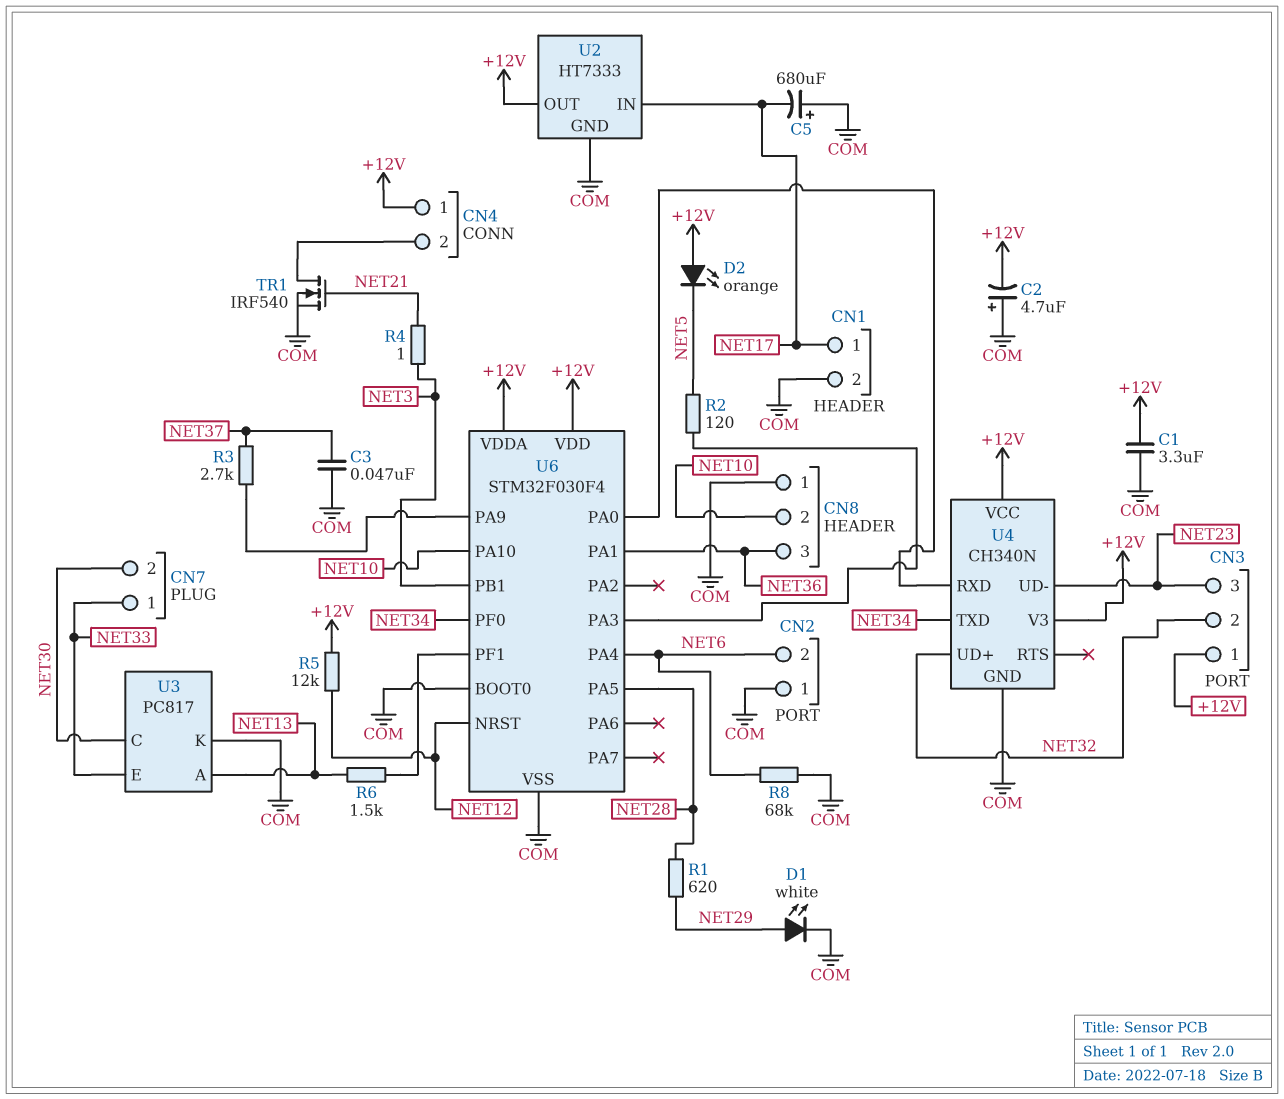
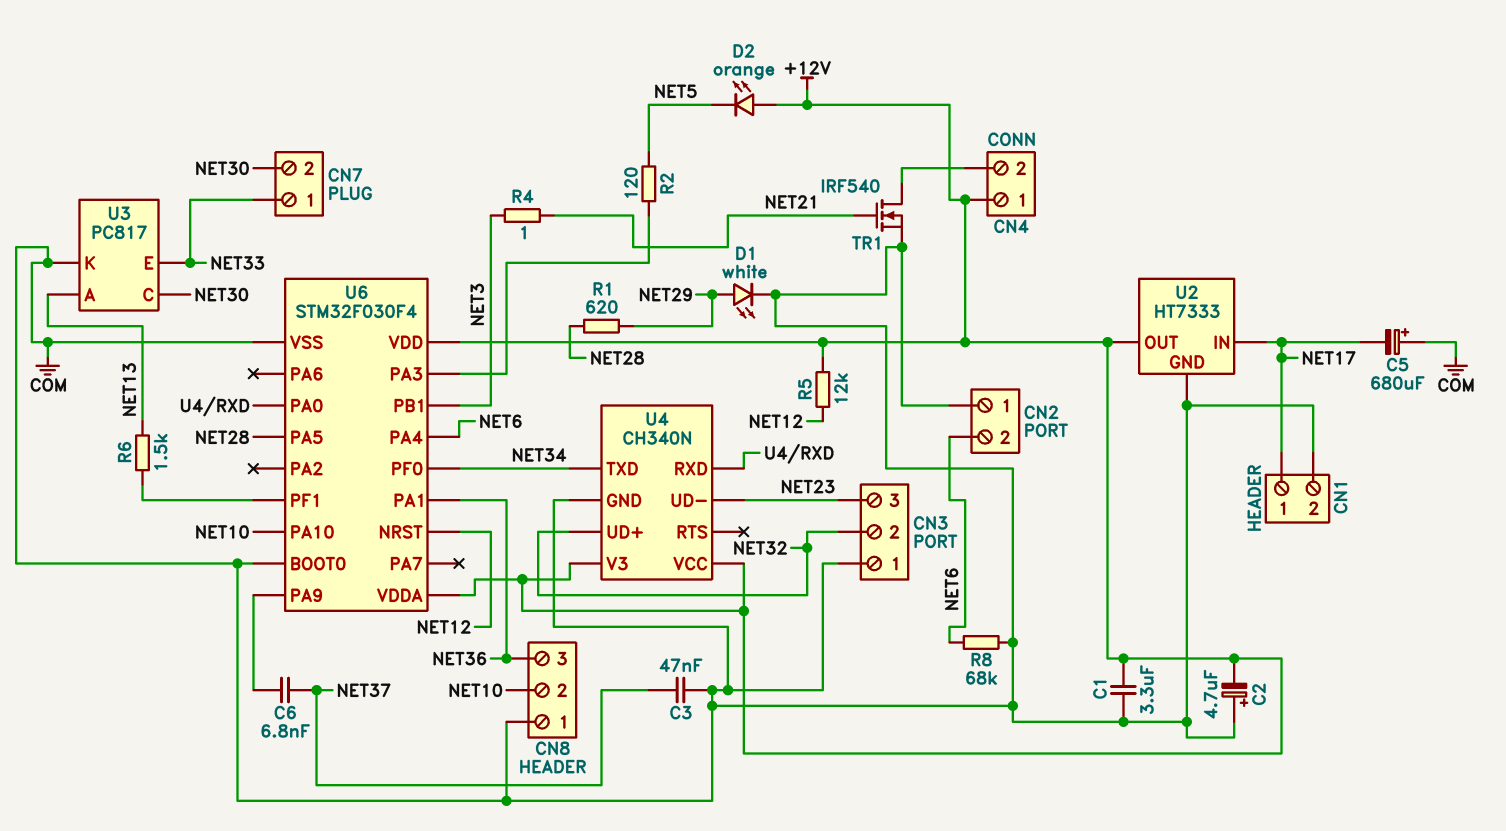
C6: none -> 6.8nF (NET37, U6/PA9)
CN3 pin 1: +12V -> COM
R3: 2.7k (NET37, U6/PA9) -> none

